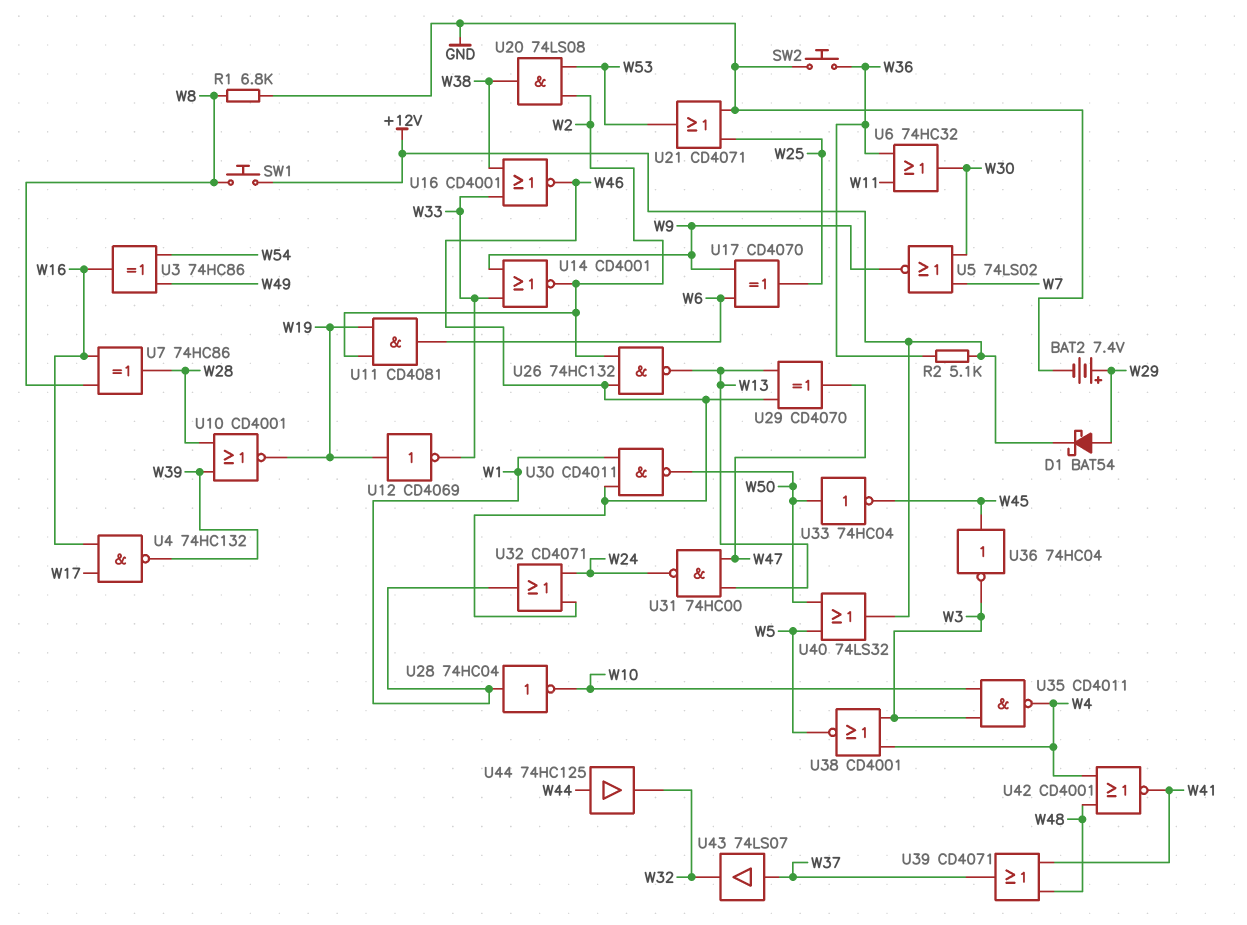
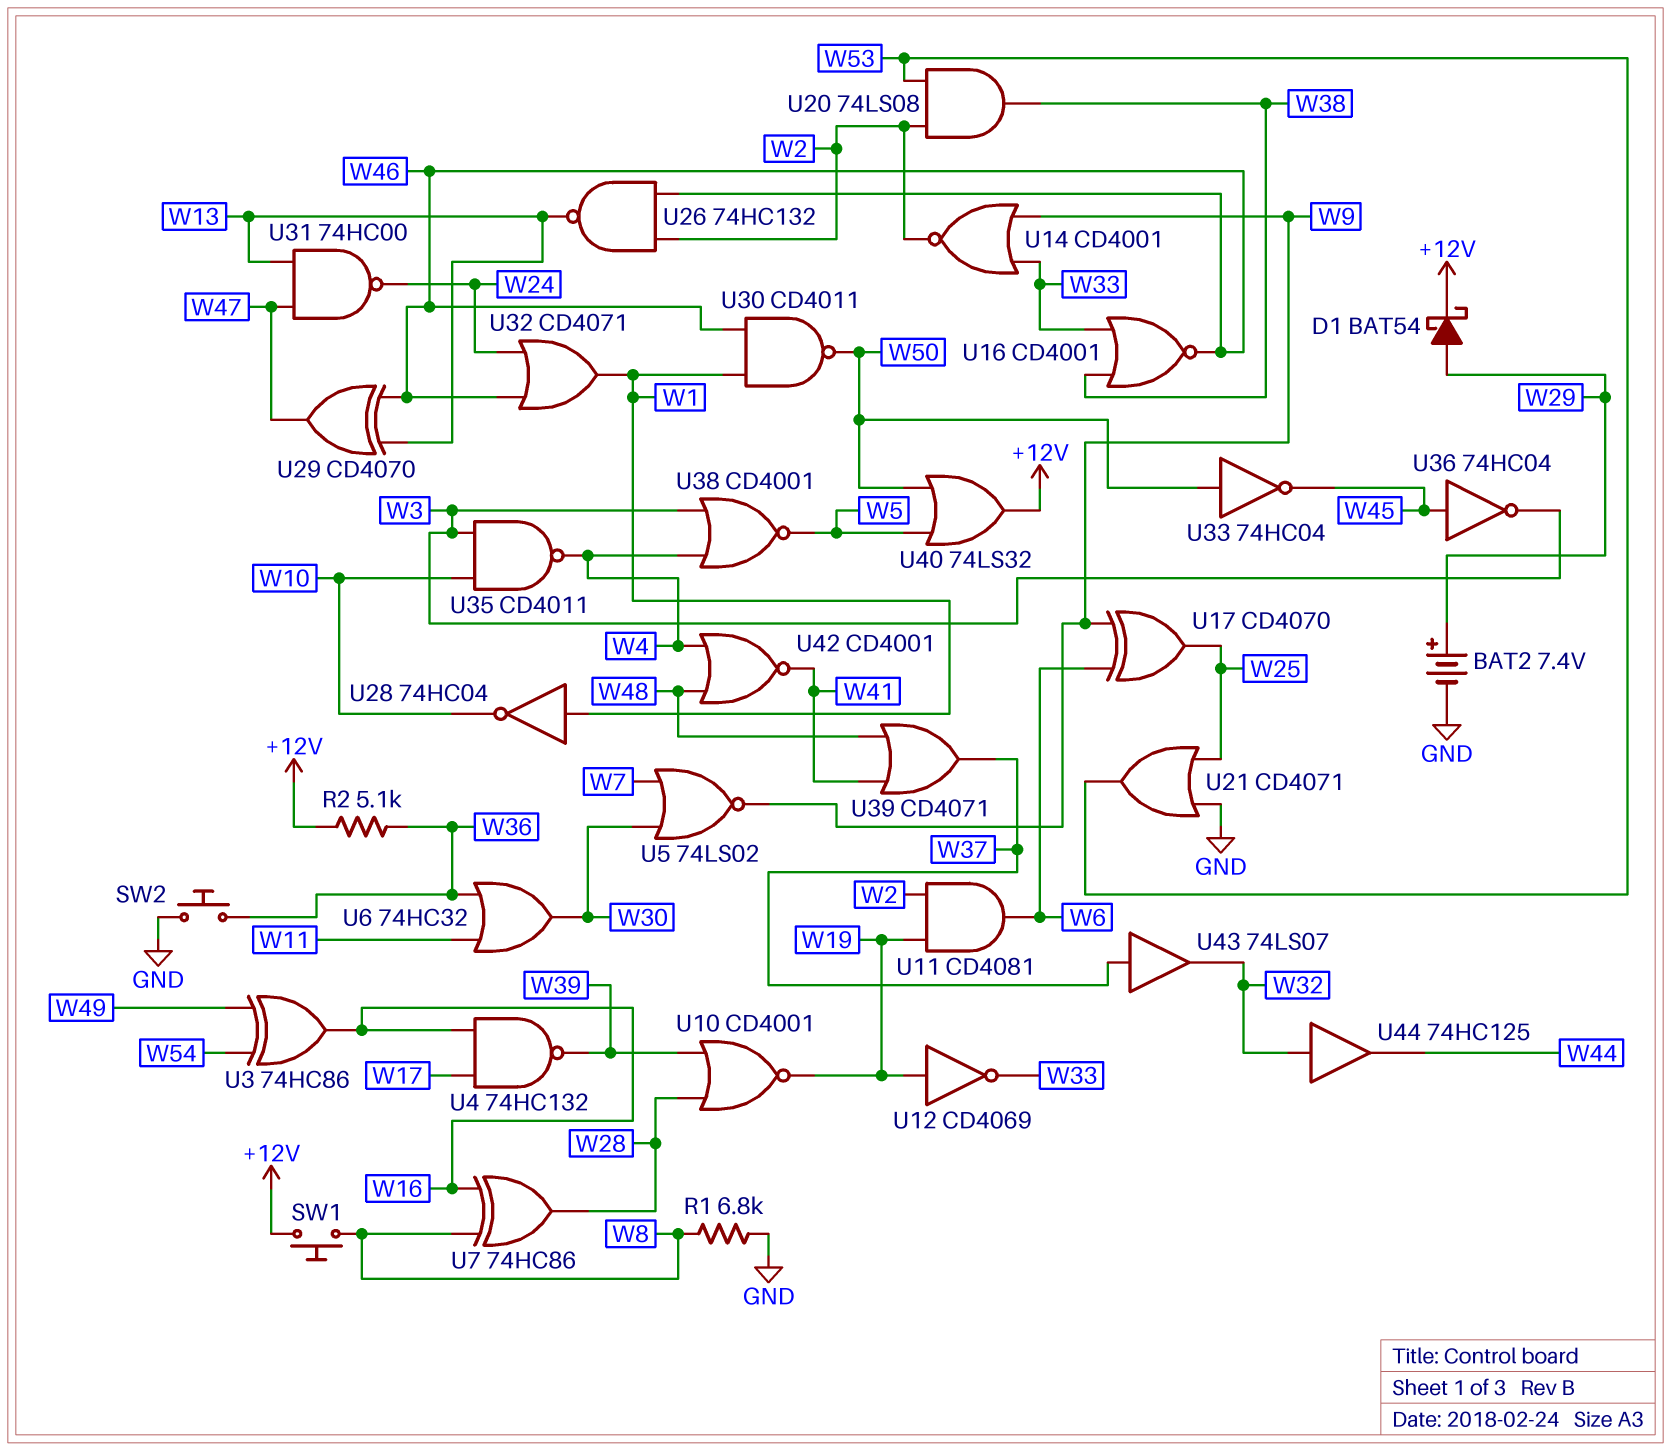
U44: buffer 74HC125 (in W44, out W32) -> buffer 74HC125 (in W32, out W44)

